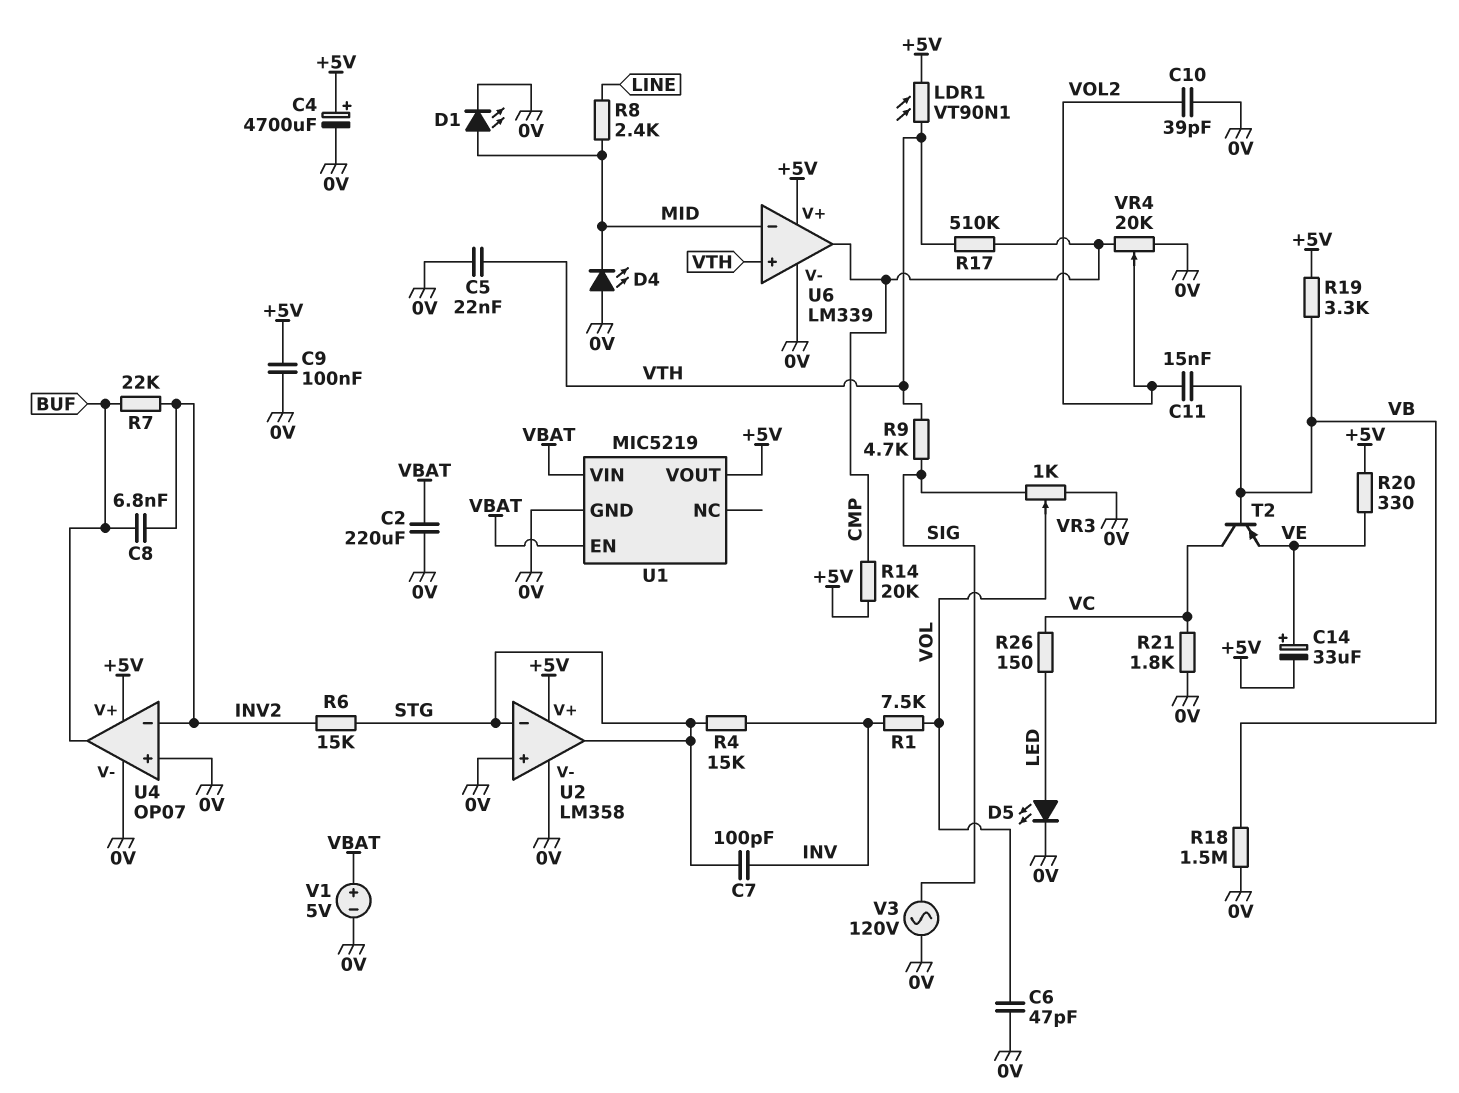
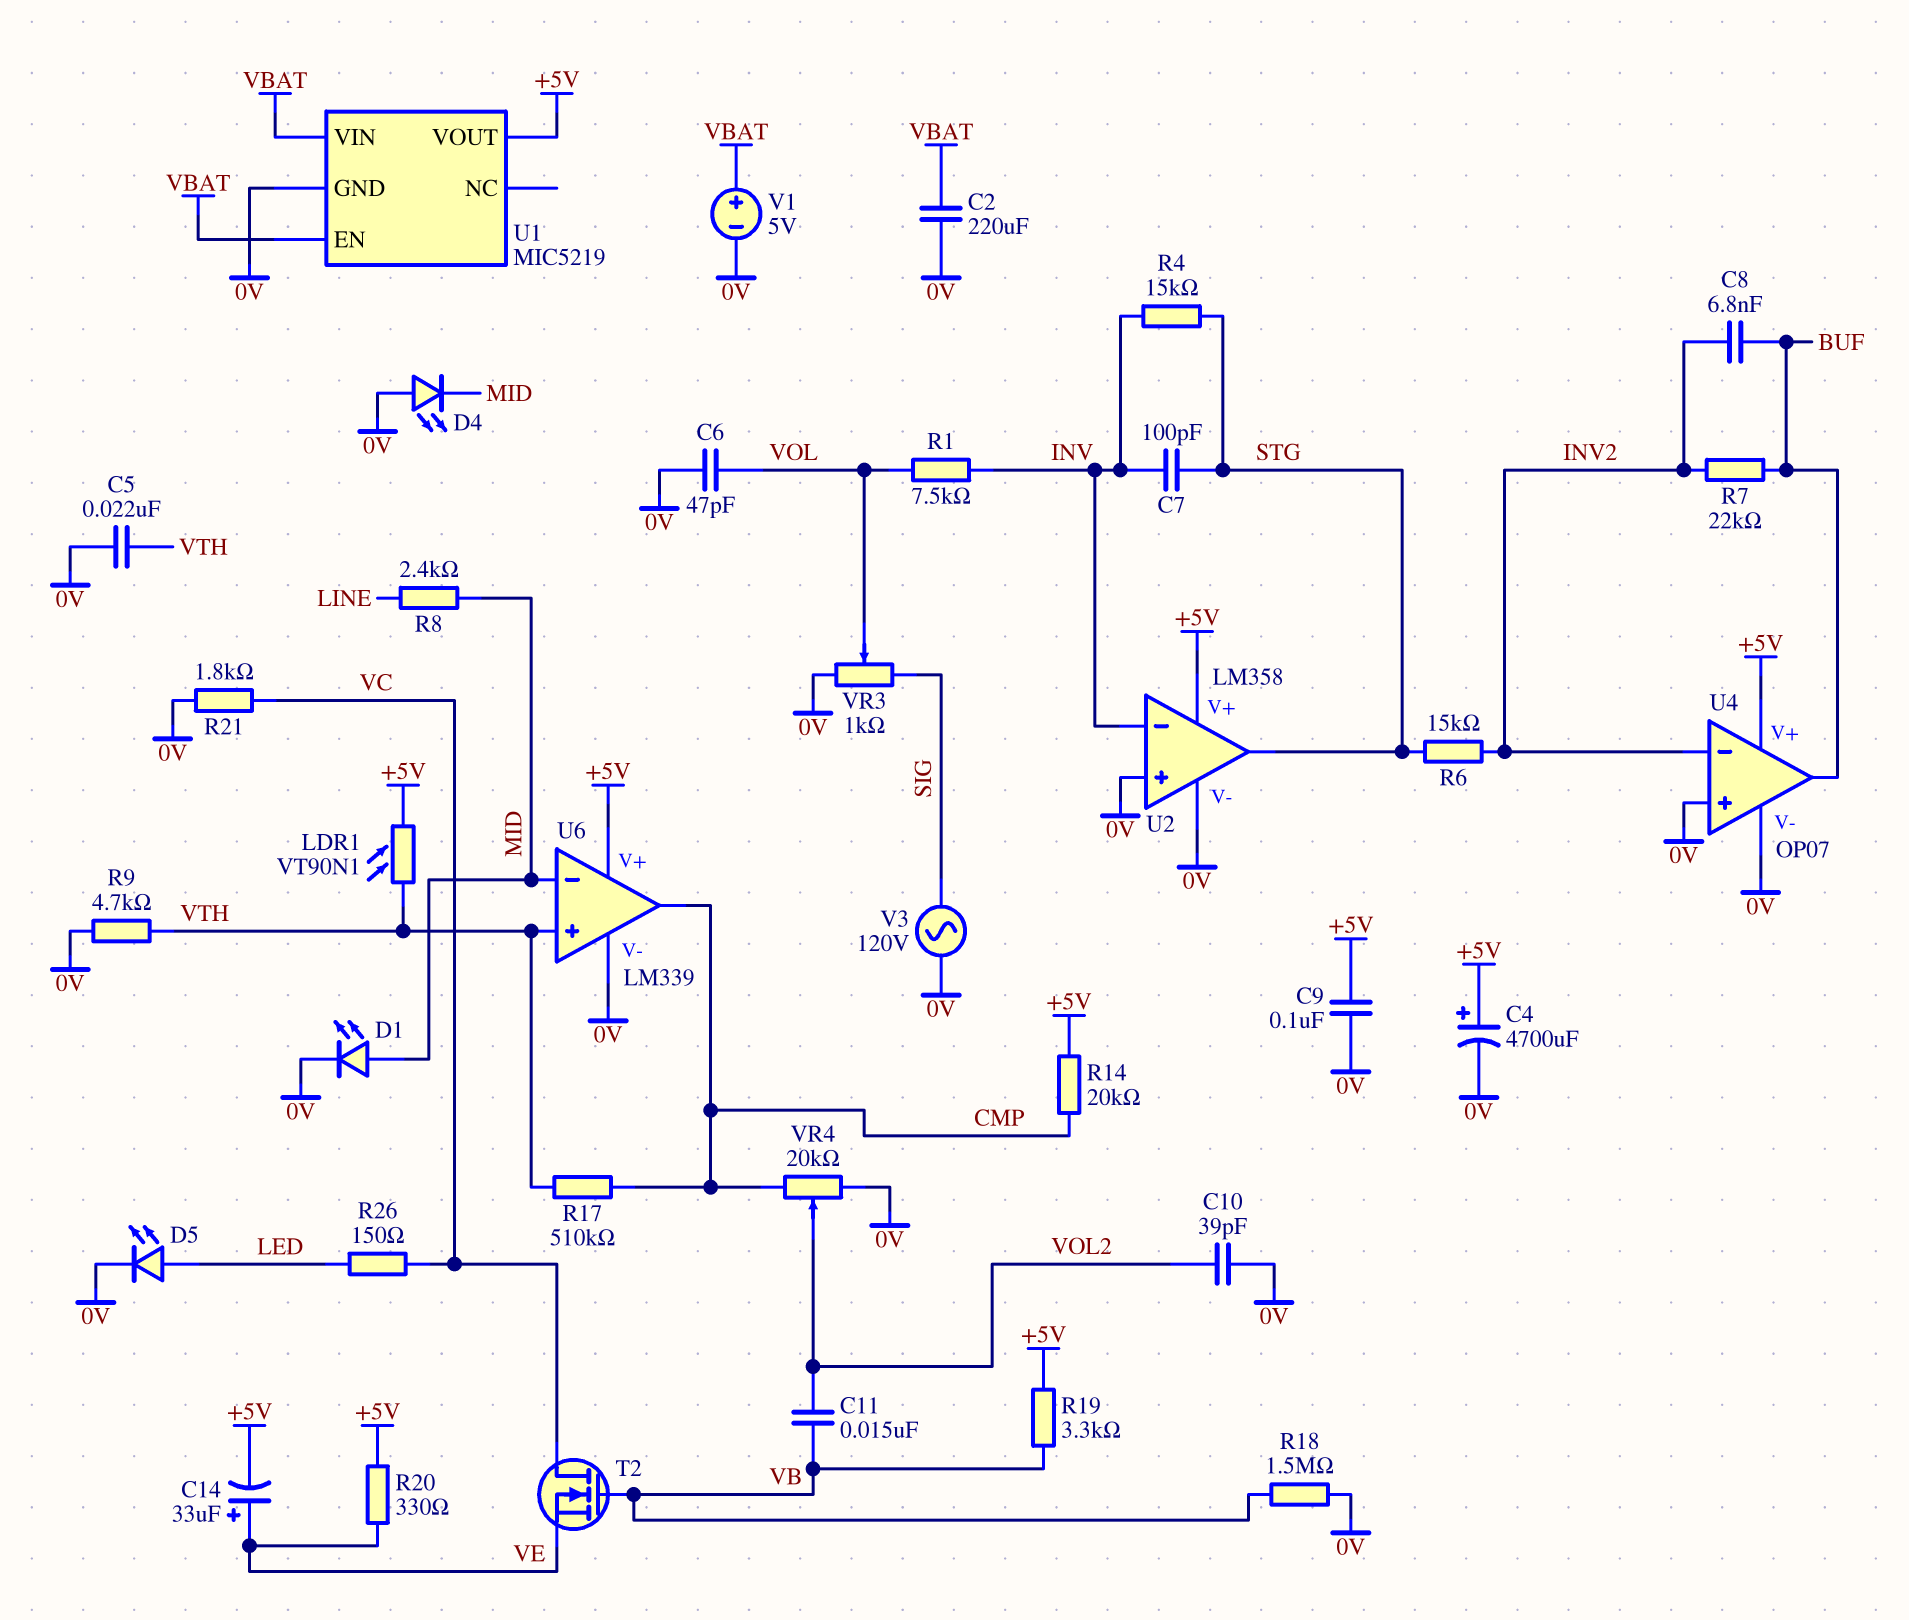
R9: 4.7k (SIG, VTH) -> 4.7k (0V, VTH)
T2: PNP (B VB, C VC, E VE) -> NMOS (G VB, D VC, S VE)
U2 pin in-: STG -> INV

